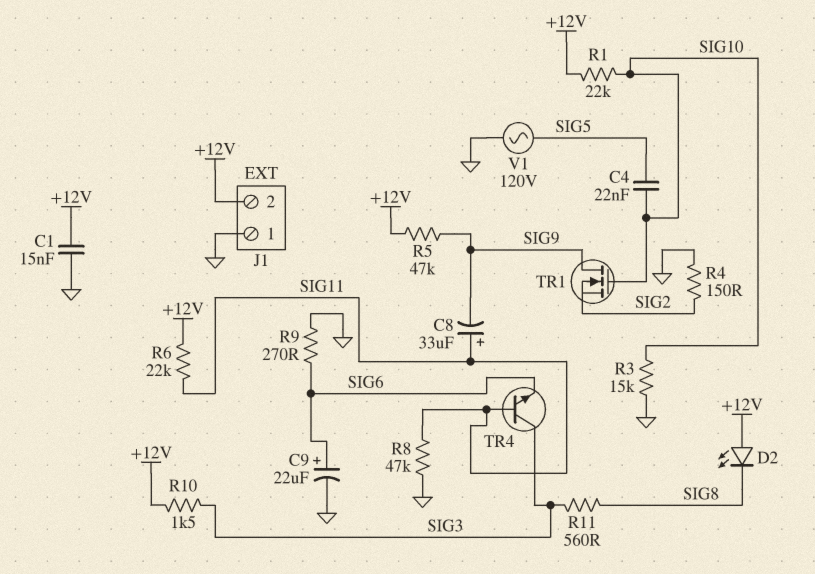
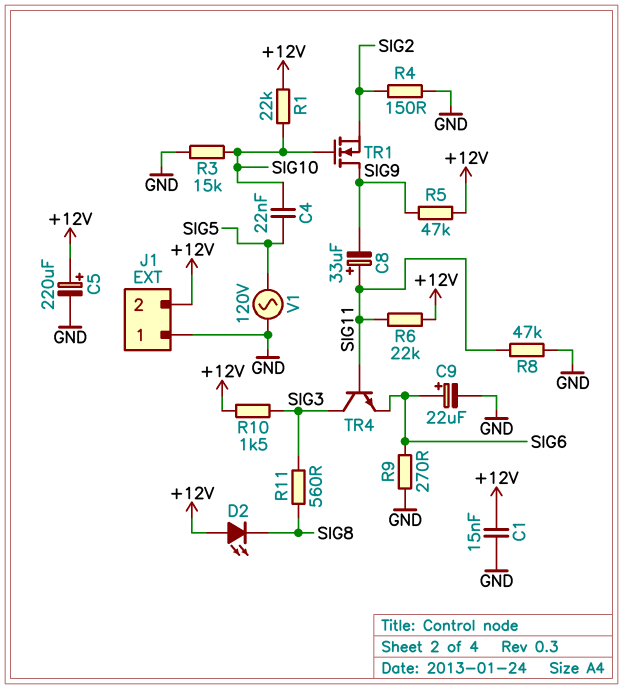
C5: none -> 220uF (plus +12V, minus GND)

